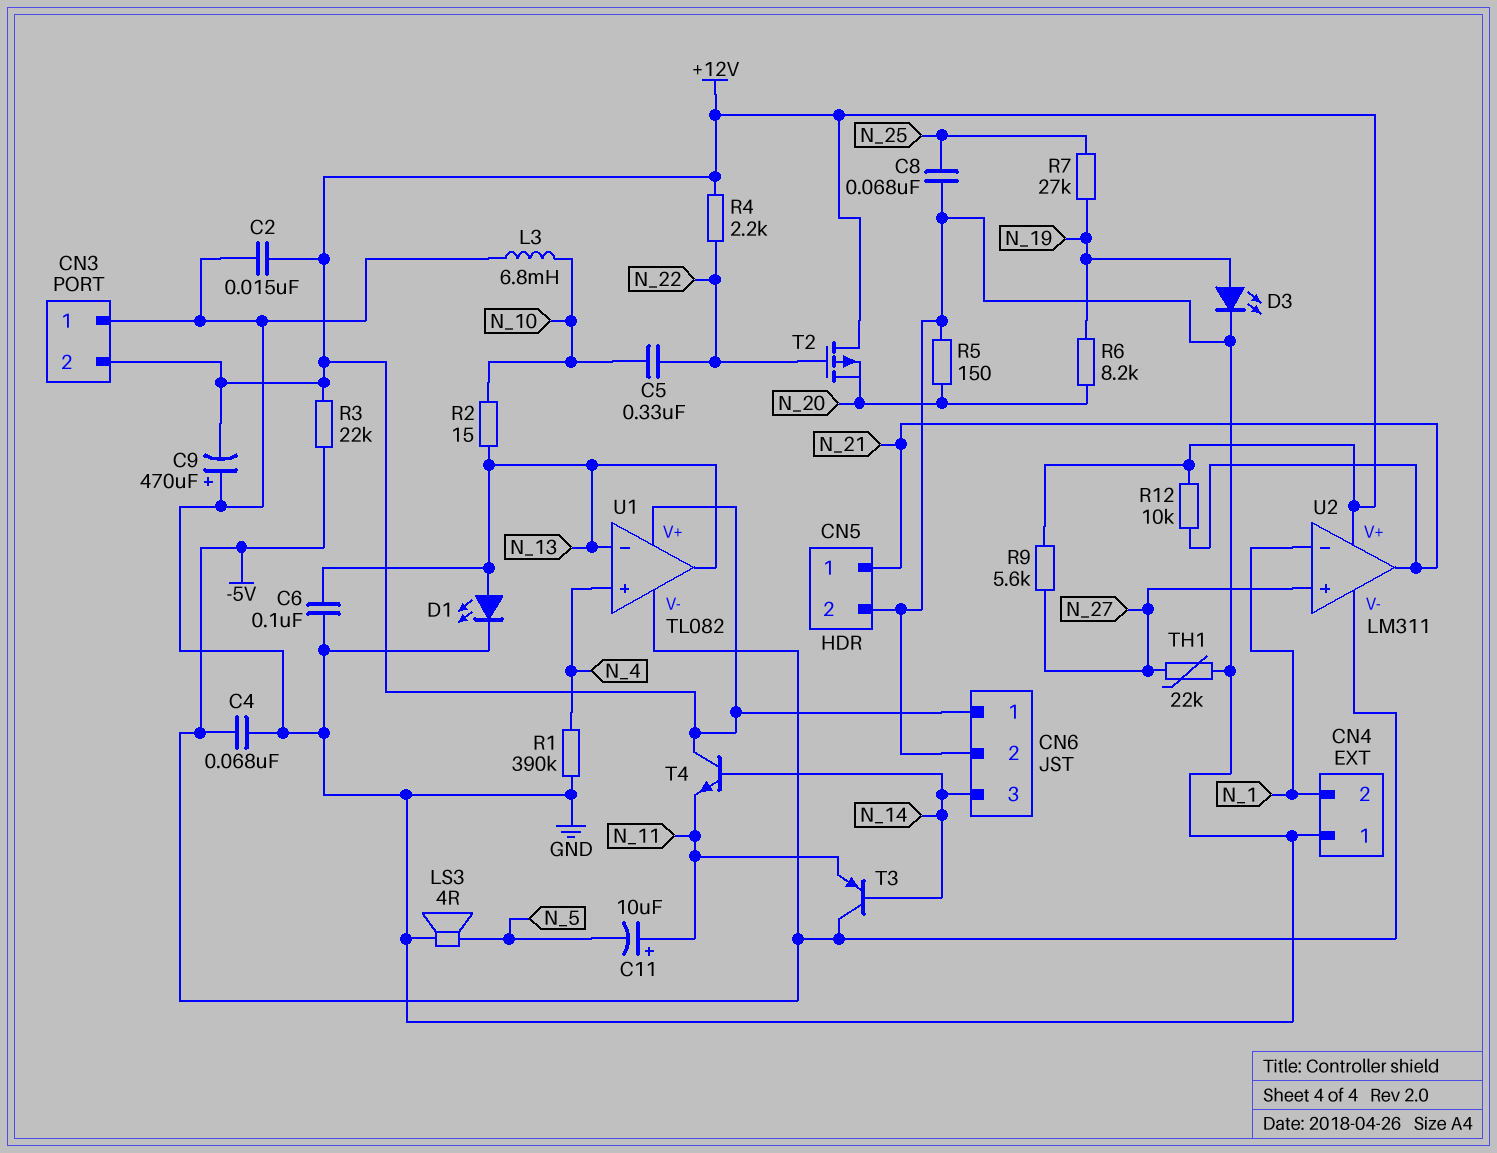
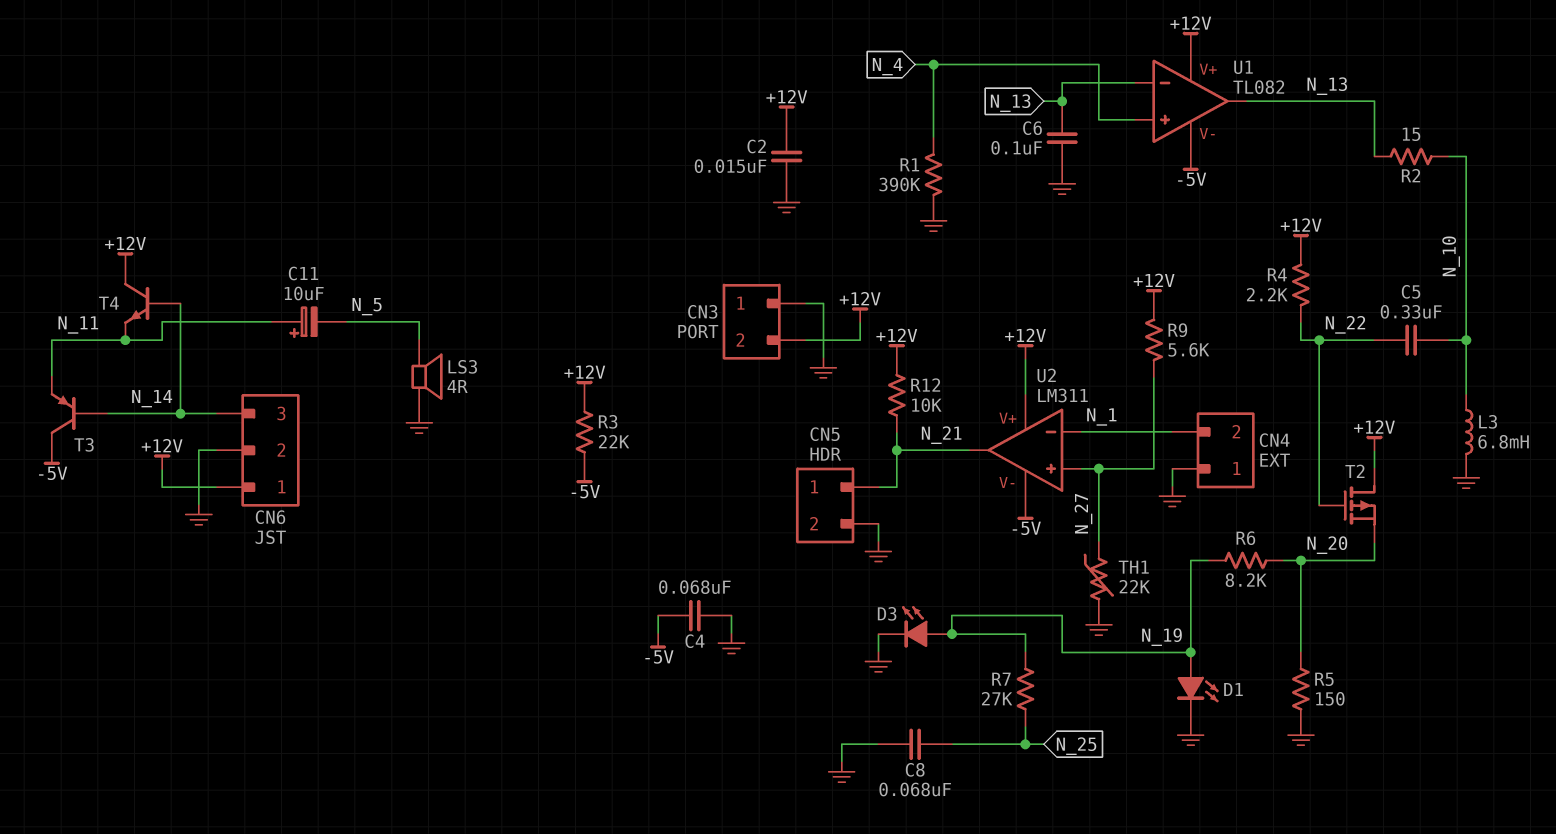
C9: 470uF (plus GND, minus +12V) -> none
D1: LED (A N_13, K GND) -> LED (A N_19, K GND)

